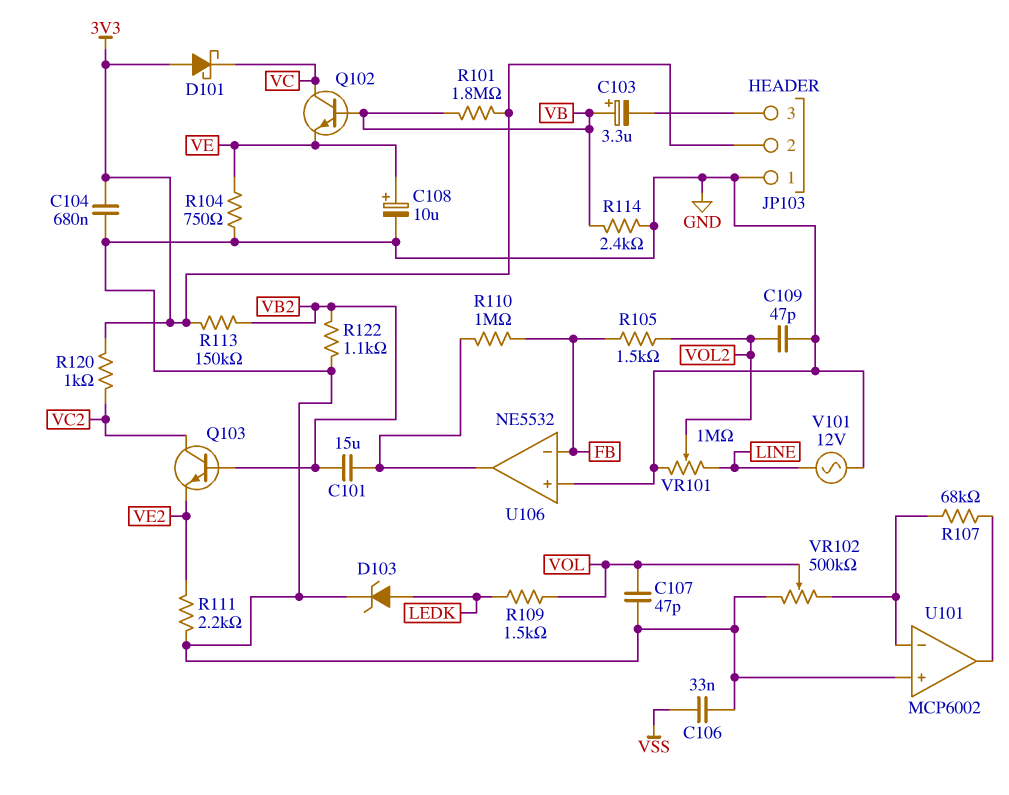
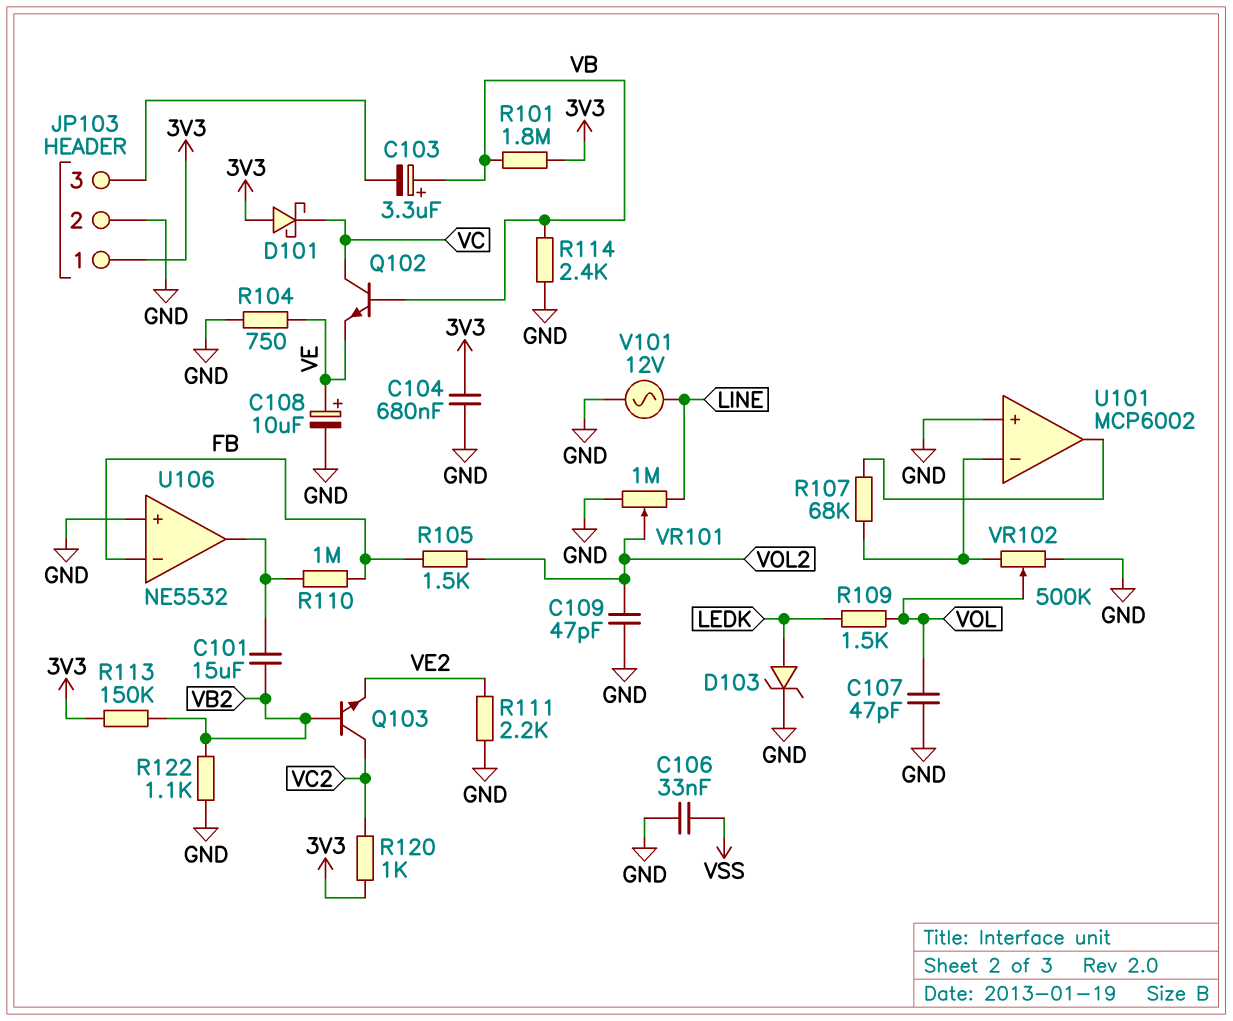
JP103 pin 1: GND -> 3V3
JP103 pin 2: 3V3 -> GND

